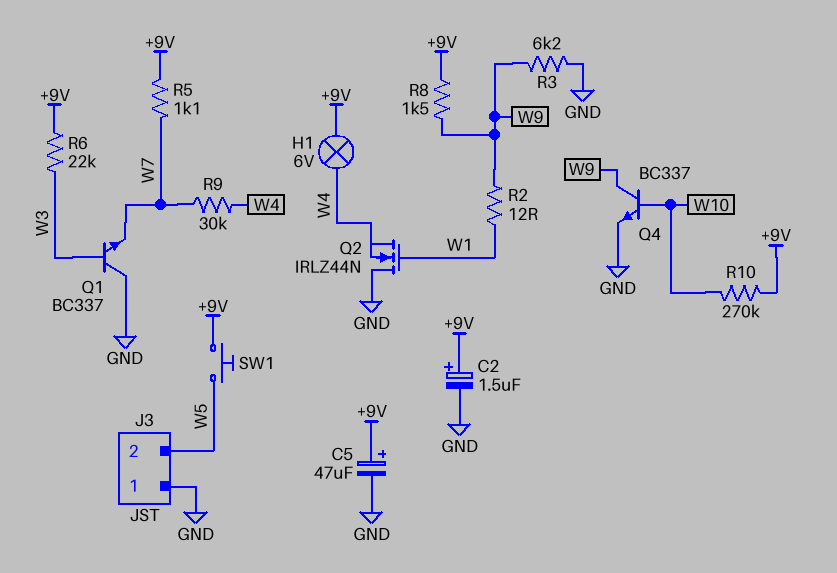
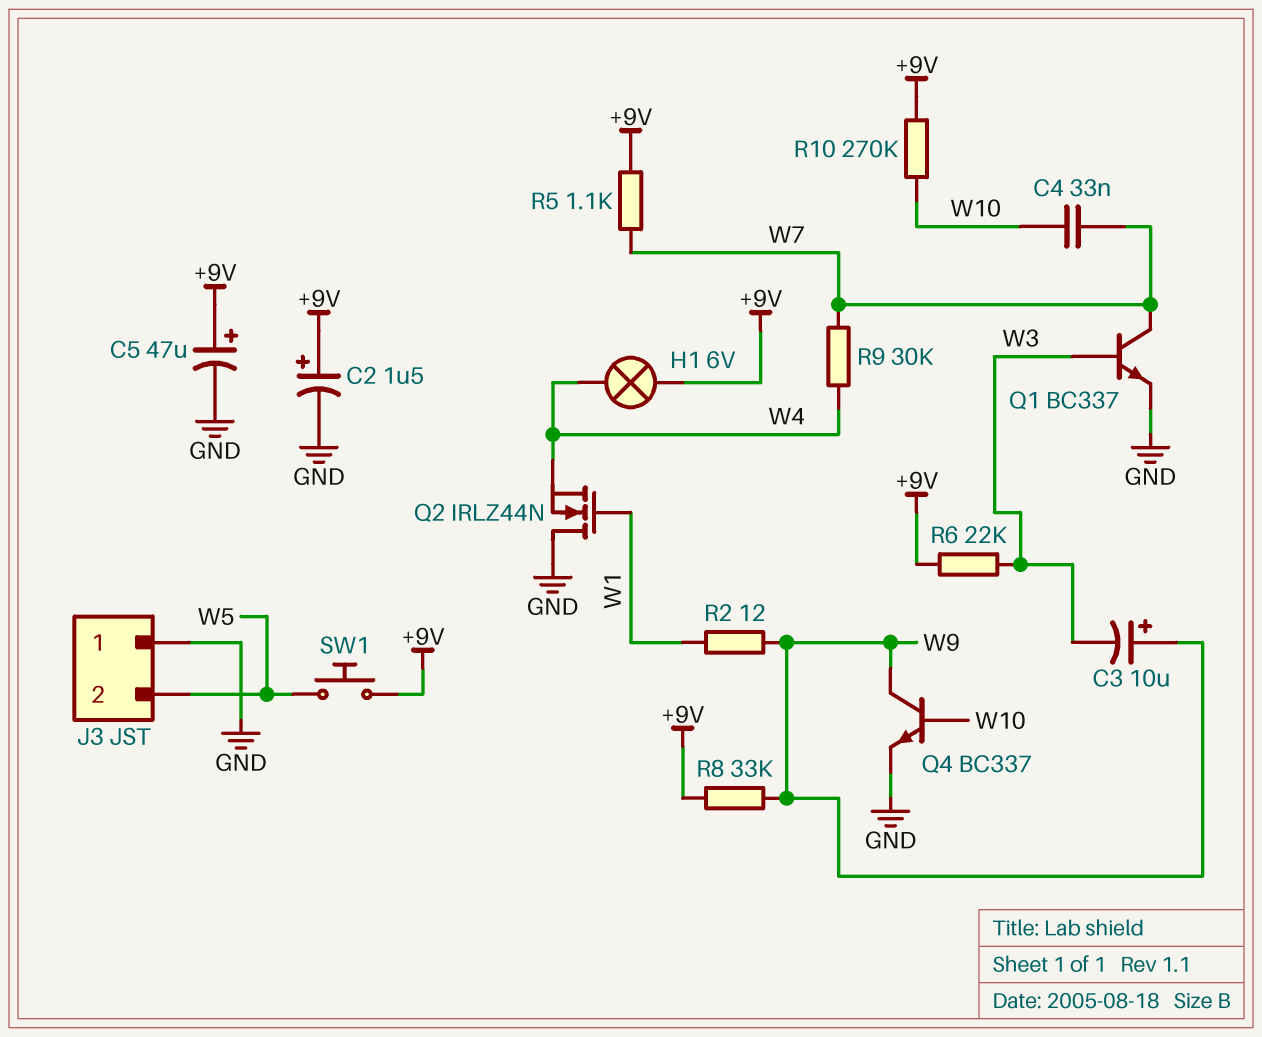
C3: none -> 10uF (plus W9, minus W3)
C4: none -> 33nF (W7, W10)
Q1: NPN BC337 (B W3, C GND, E W7) -> NPN BC337 (B W3, C W7, E GND)
R3: 6.2k (GND, W9) -> none
R8: 1.5k (+9V, W9) -> 33k (+9V, W9)

